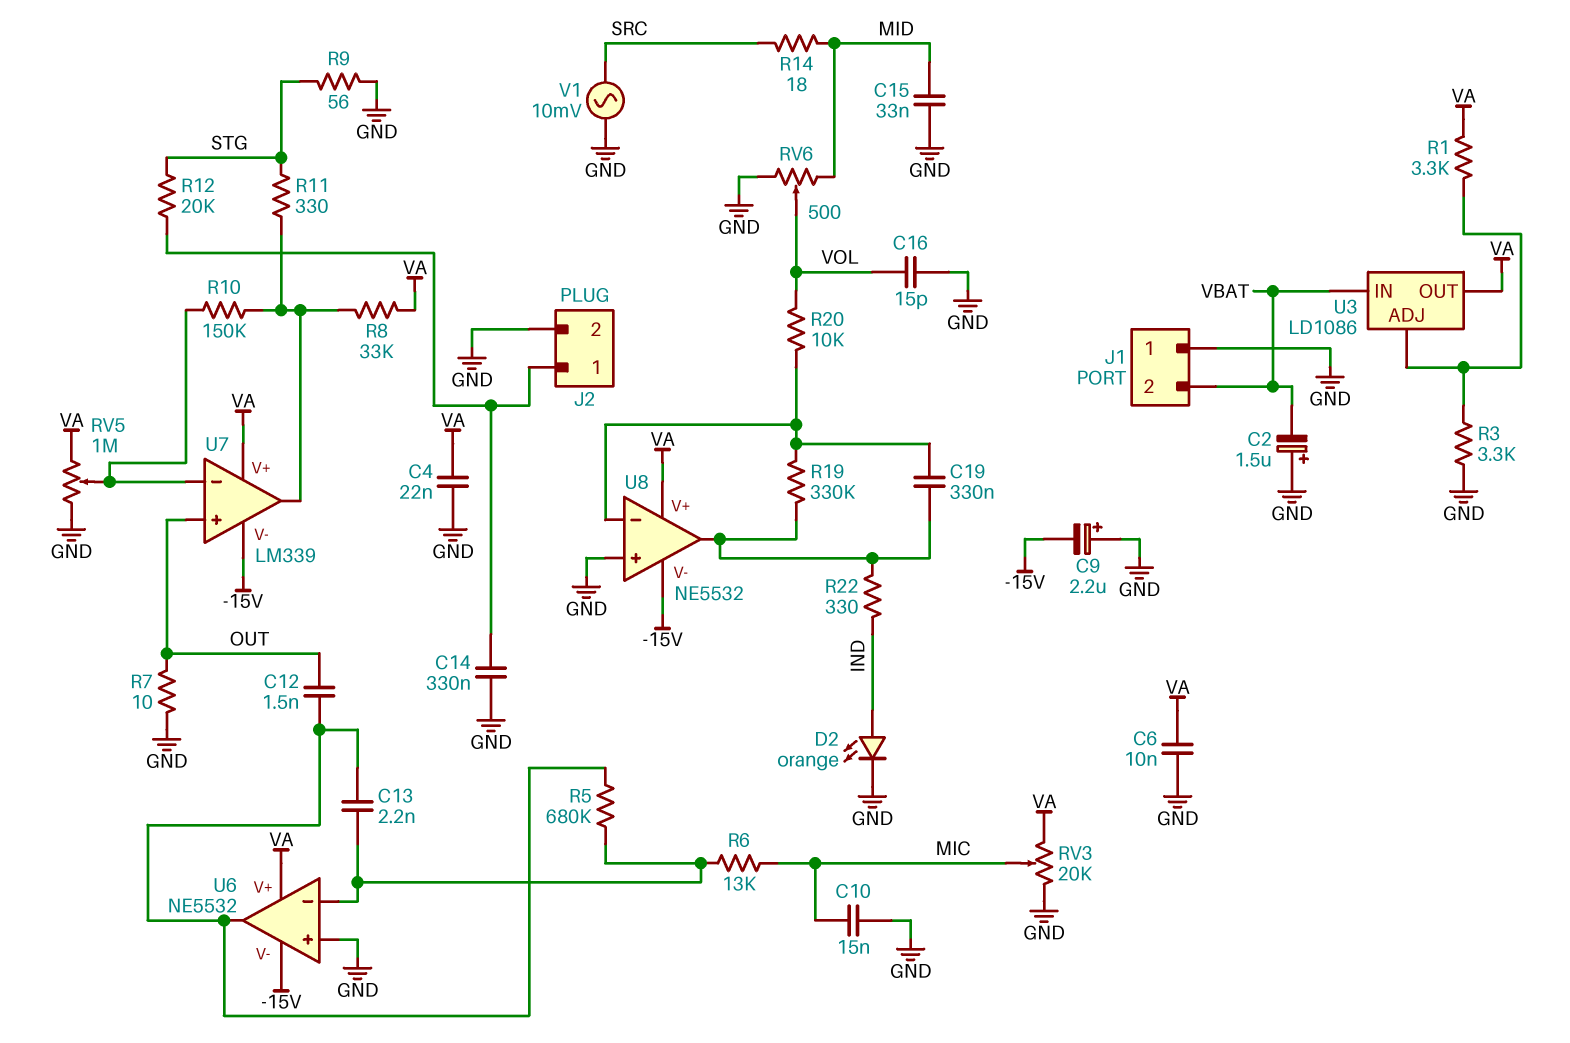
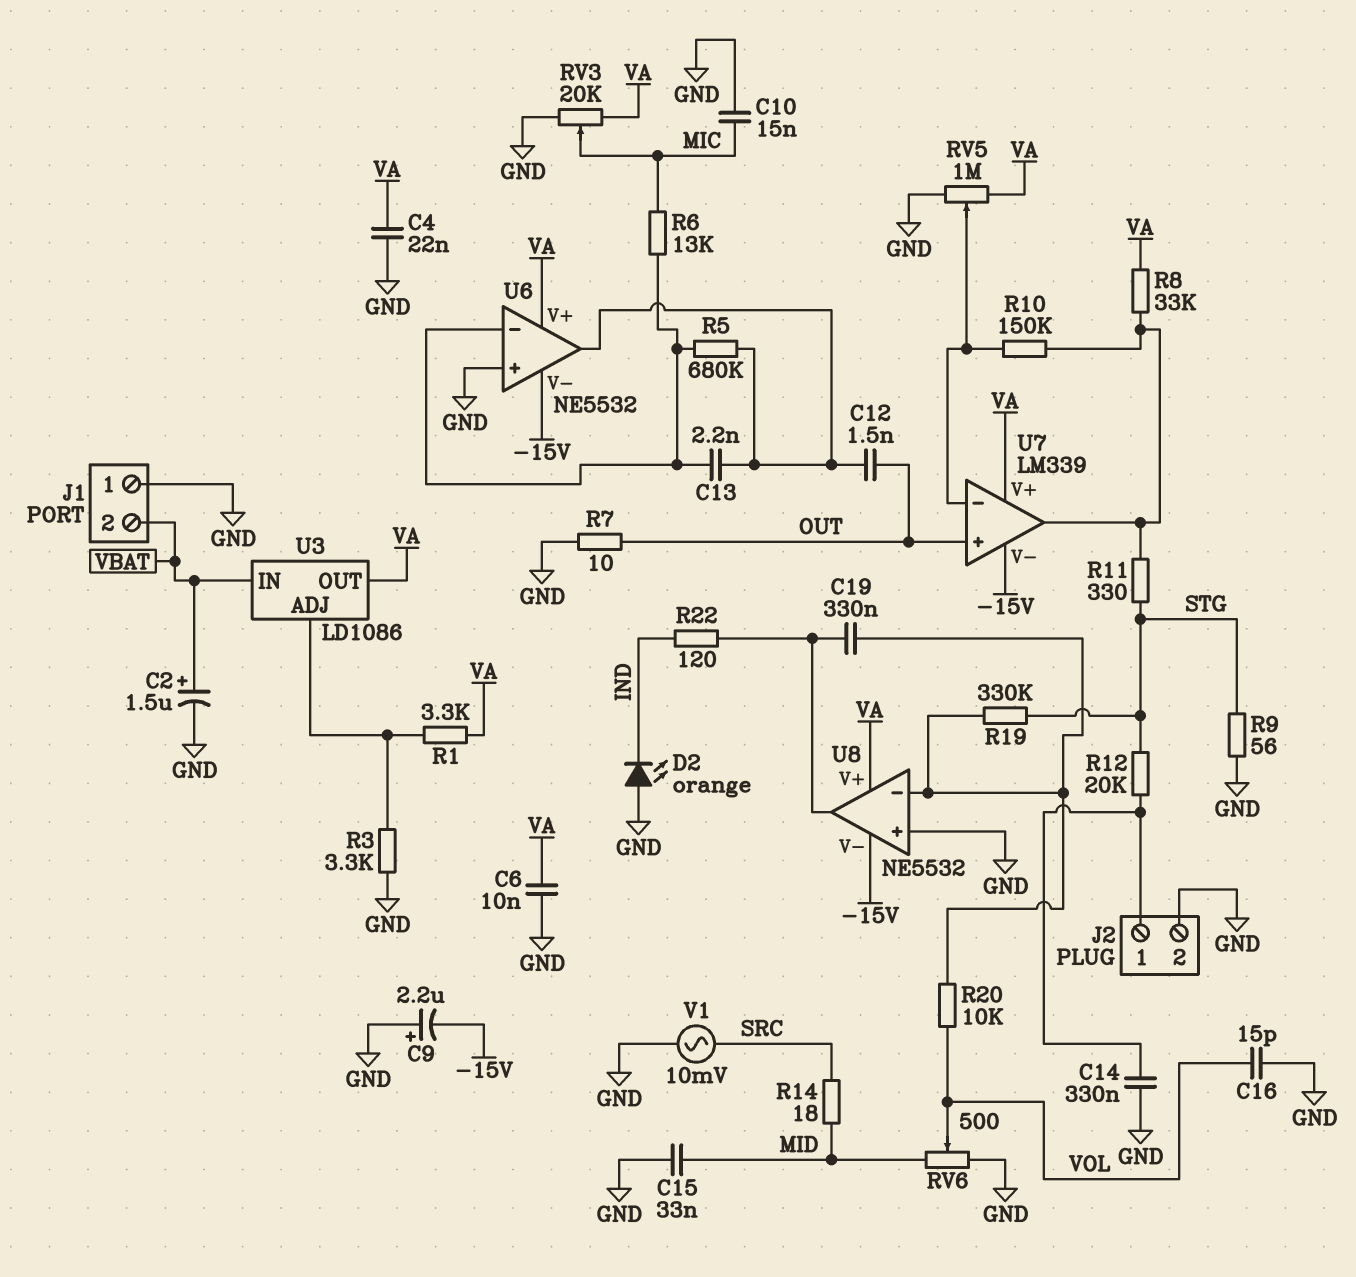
C2: 1.5uF (plus GND, minus VBAT) -> 1.5uF (plus VBAT, minus GND)
D2: LED orange (A IND, K GND) -> LED orange (A GND, K IND)
R19: 330k (U8/in-, U8/out) -> 330k (STG, U8/in-)
R22: 330 (IND, U8/out) -> 120 (IND, U8/out)

